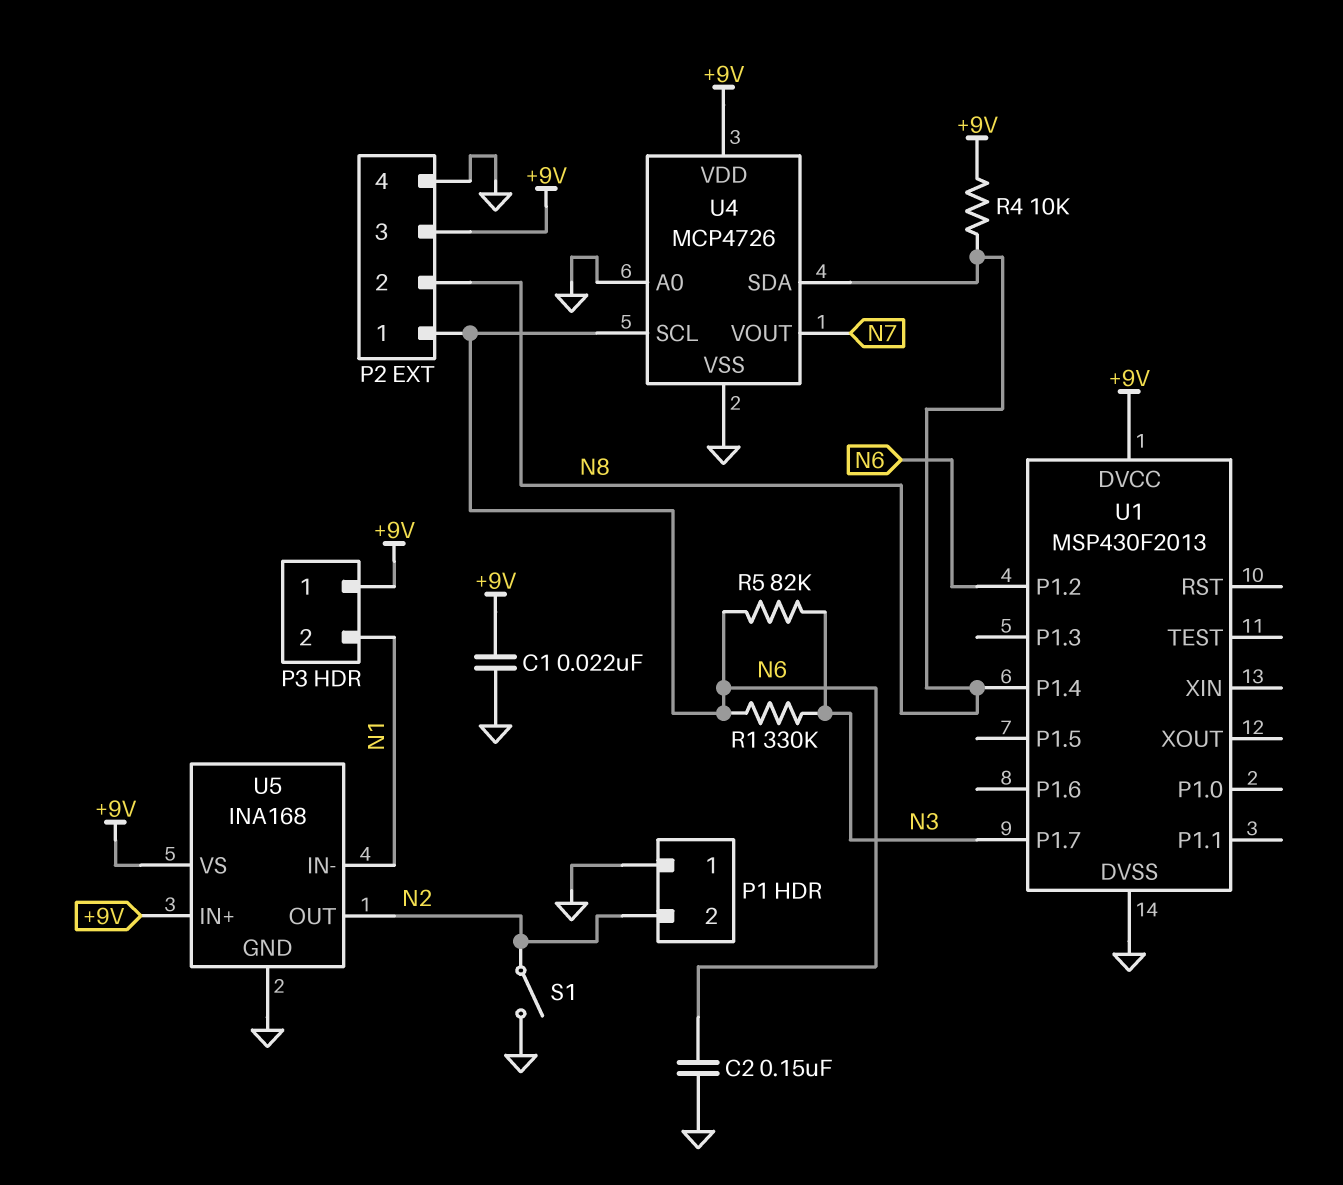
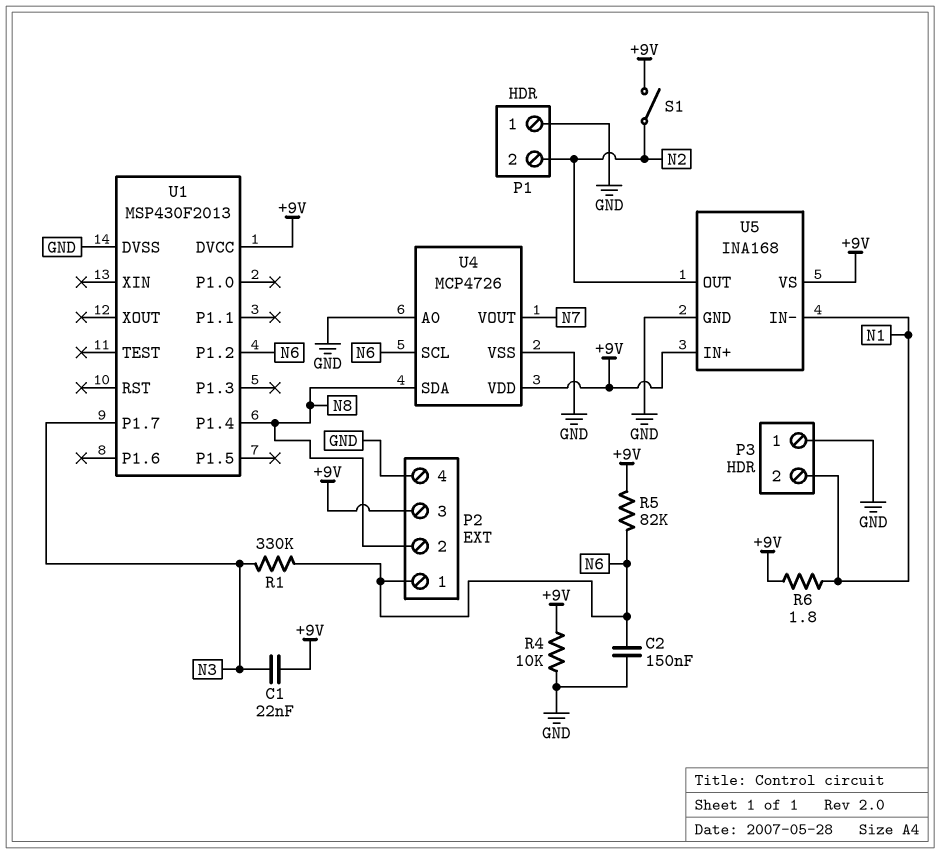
C1: 22nF (+9V, GND) -> 22nF (+9V, N3)
P3 pin 1: +9V -> GND
R4: 10k (+9V, N8) -> 10k (+9V, GND)
R5: 82k (N3, N6) -> 82k (+9V, N6)
R6: none -> 1.8 (+9V, N1)
S1: switch (GND, N2) -> switch (+9V, N2)

